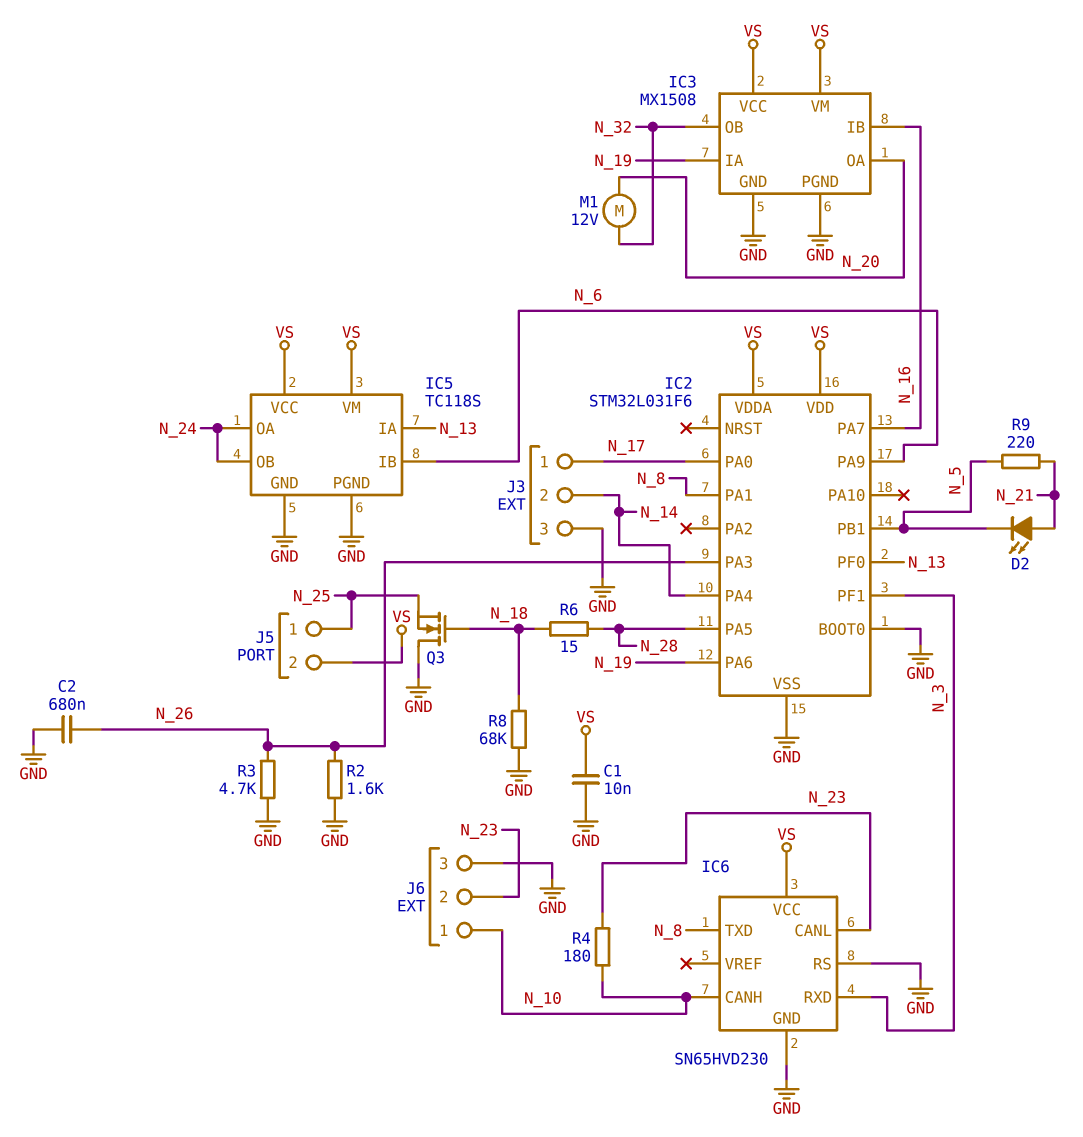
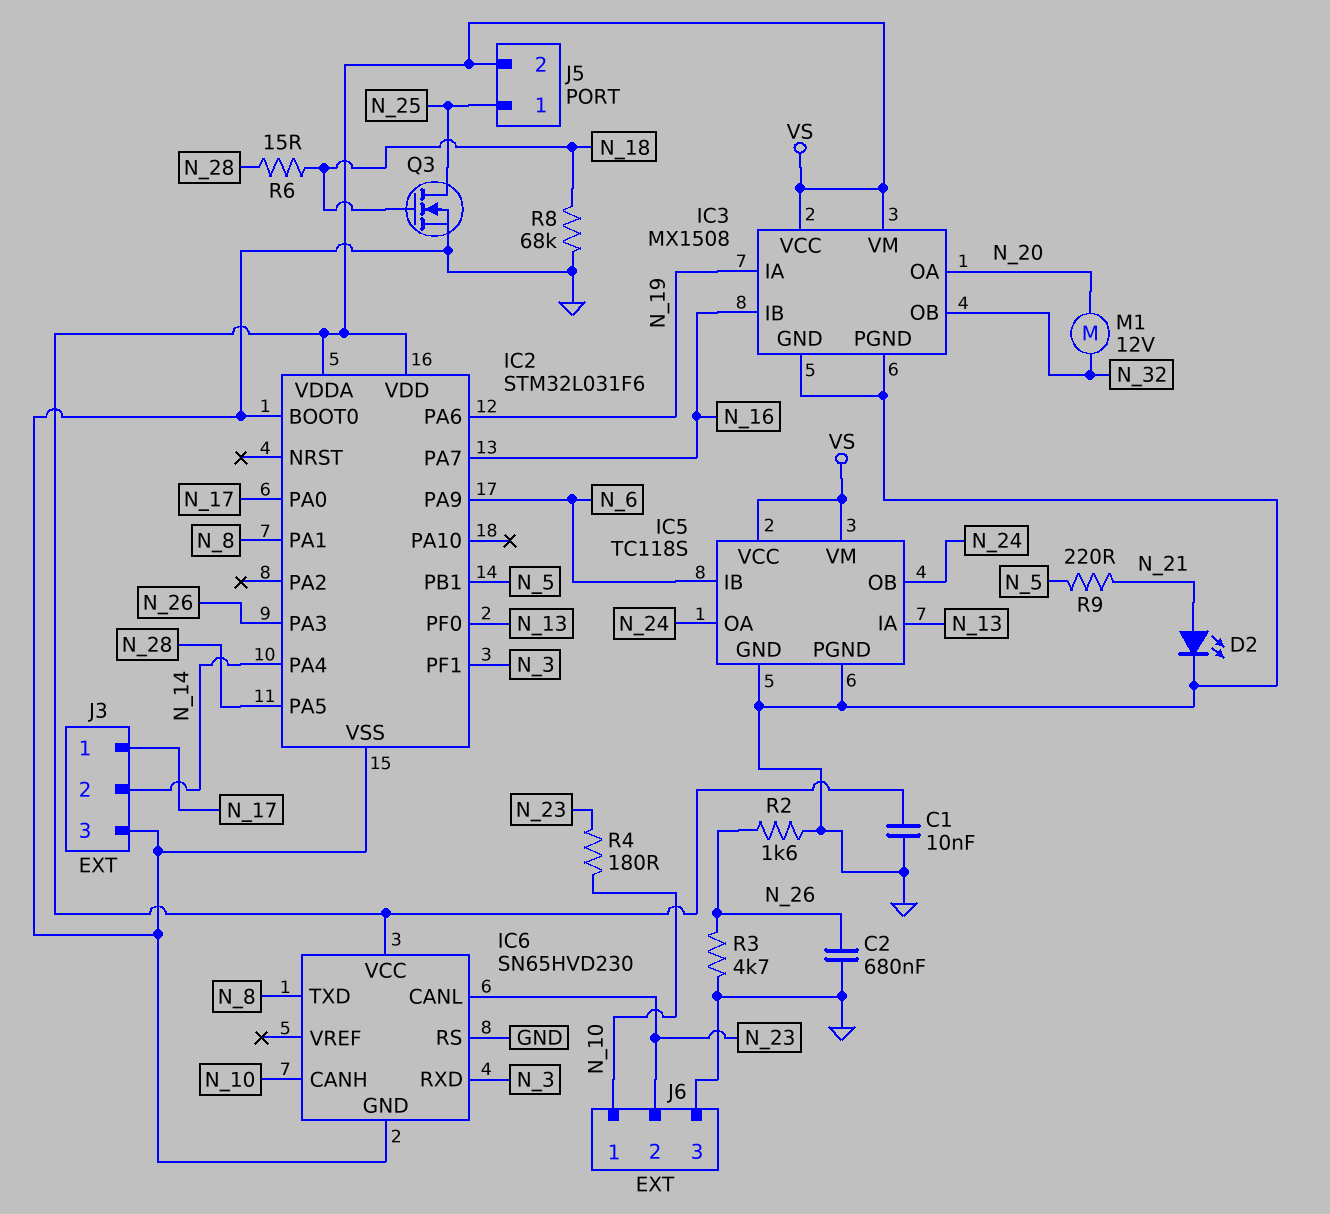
D2: LED (A N_21, K N_5) -> LED (A N_21, K GND)
Q3: NMOS (G N_18, D GND, S N_25) -> NMOS (G N_18, D N_25, S GND)

